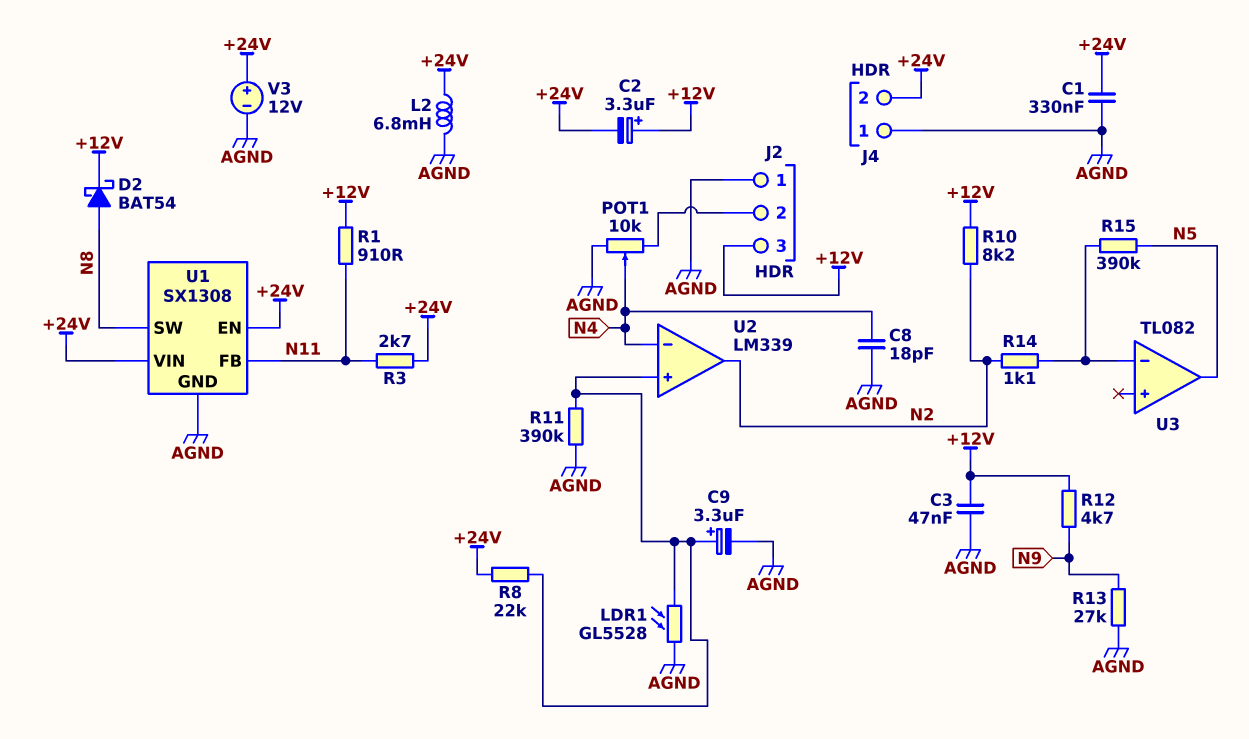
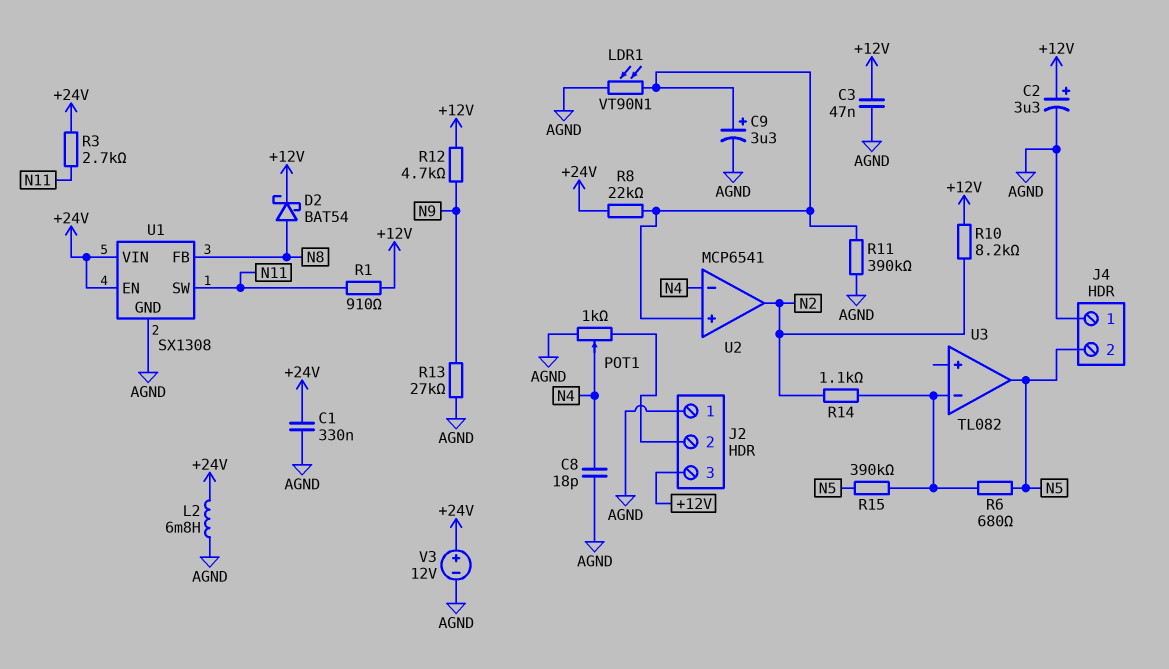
C2: 3.3uF (plus +12V, minus +24V) -> 3.3uF (plus +12V, minus AGND)
J4 pin 2: +24V -> N5
LDR1: GL5528 (AGND, U2/in+) -> VT90N1 (AGND, U2/in+)
POT1: 10k (AGND, J2/2, wiper N4) -> 1k (AGND, J2/2, wiper N4)
R6: none -> 680 (N5, U3/in-)
U1 pin FB: N11 -> N8
U1 pin SW: N8 -> N11
U2: LM339 -> MCP6541

